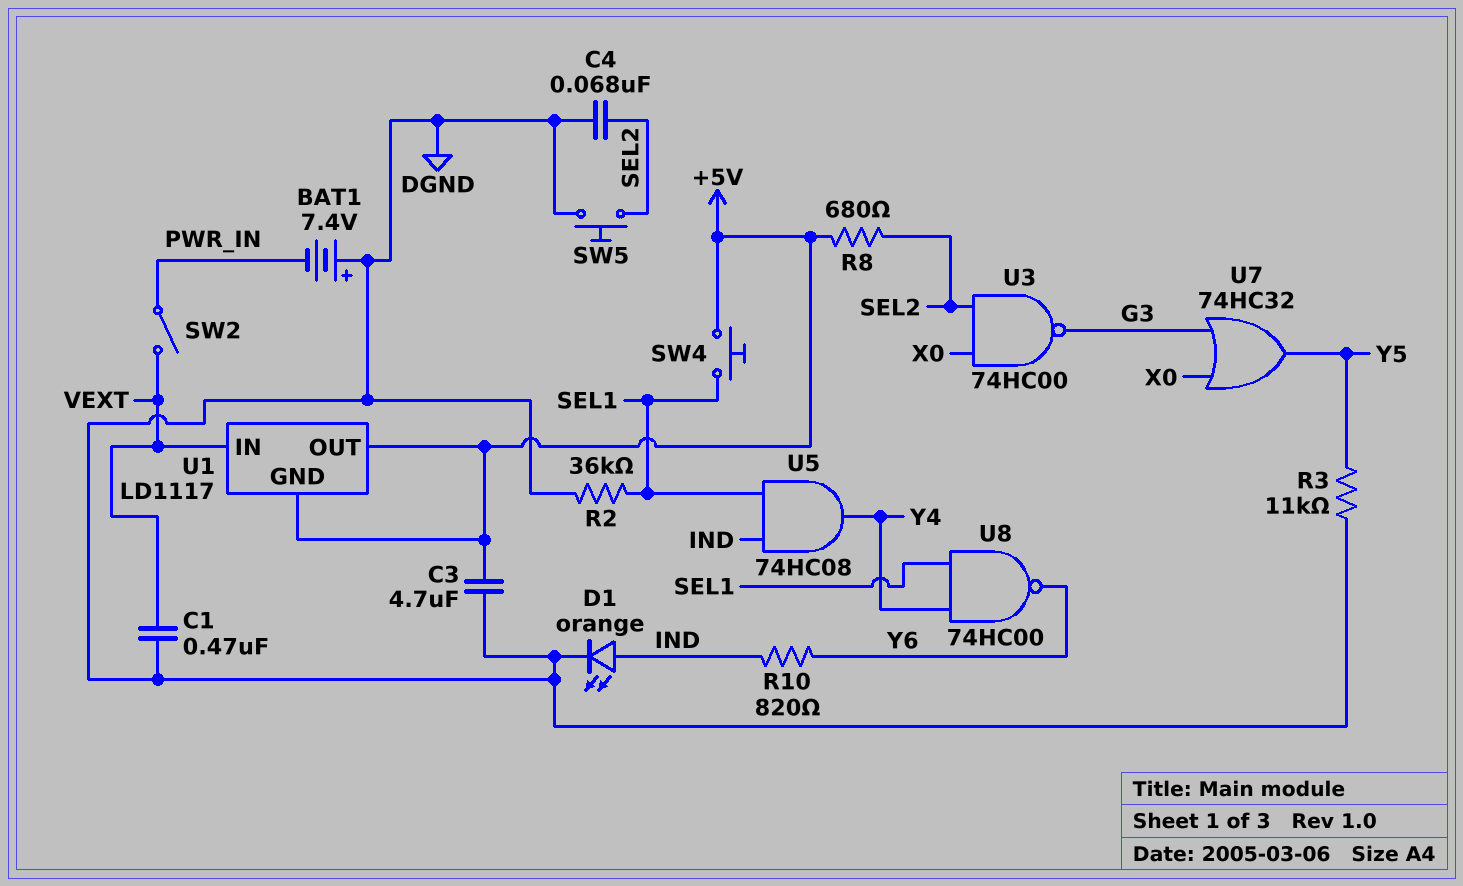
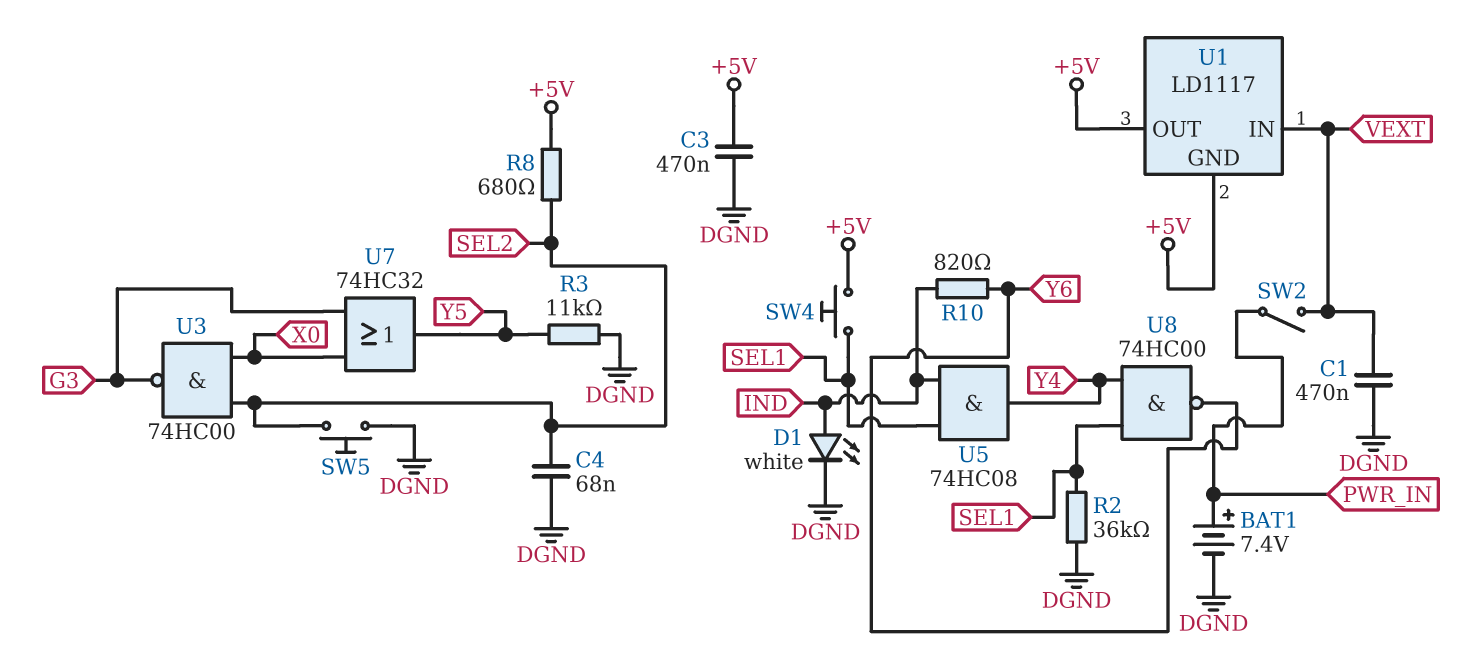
BAT1: 7.4V (plus DGND, minus PWR_IN) -> 7.4V (plus PWR_IN, minus DGND)
C3: 4.7uF (+5V, DGND) -> 470nF (+5V, DGND)
D1: LED orange (A IND, K DGND) -> LED white (A IND, K DGND)

